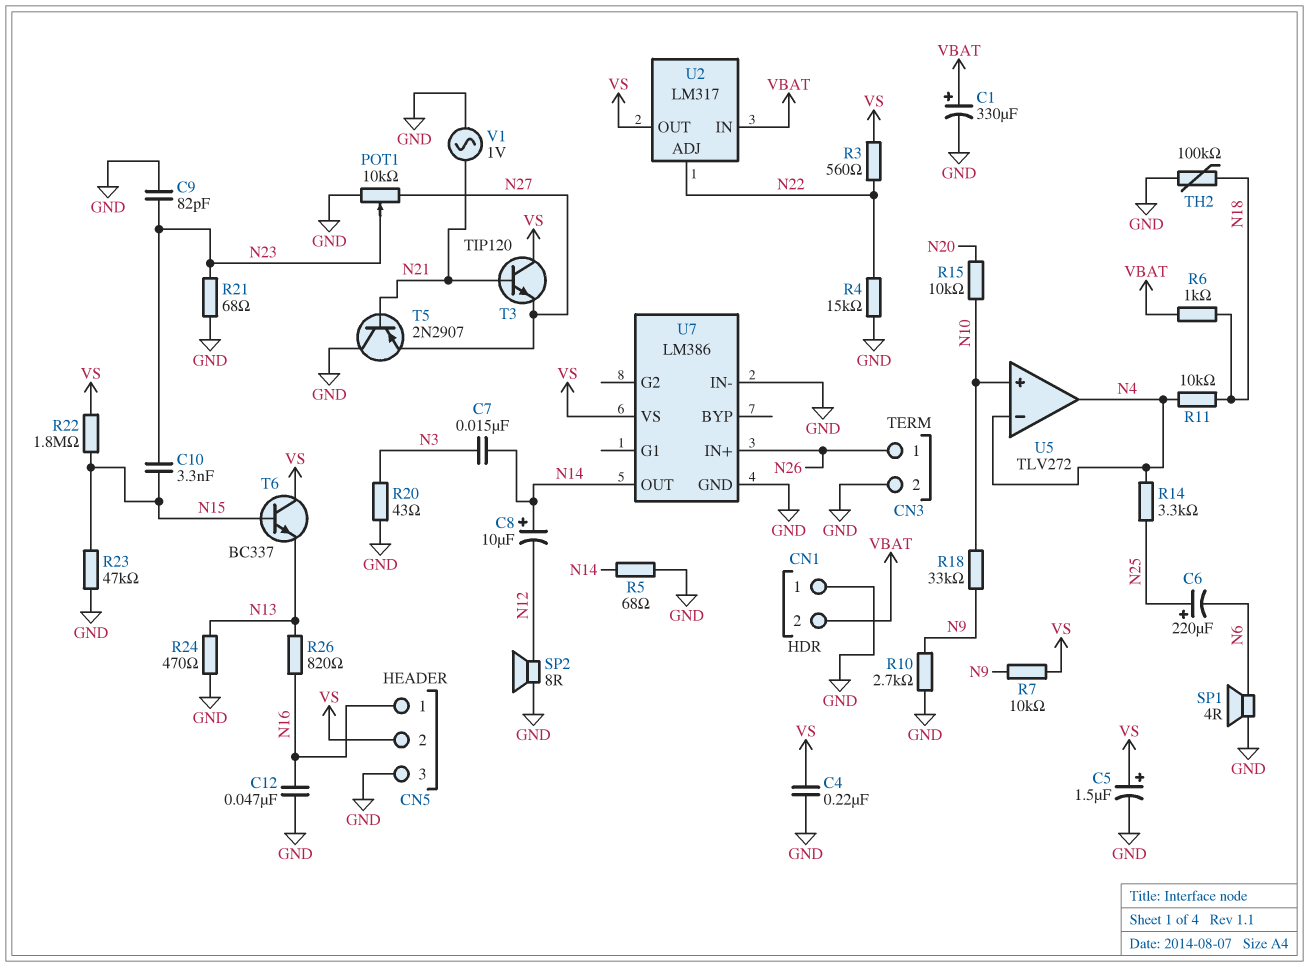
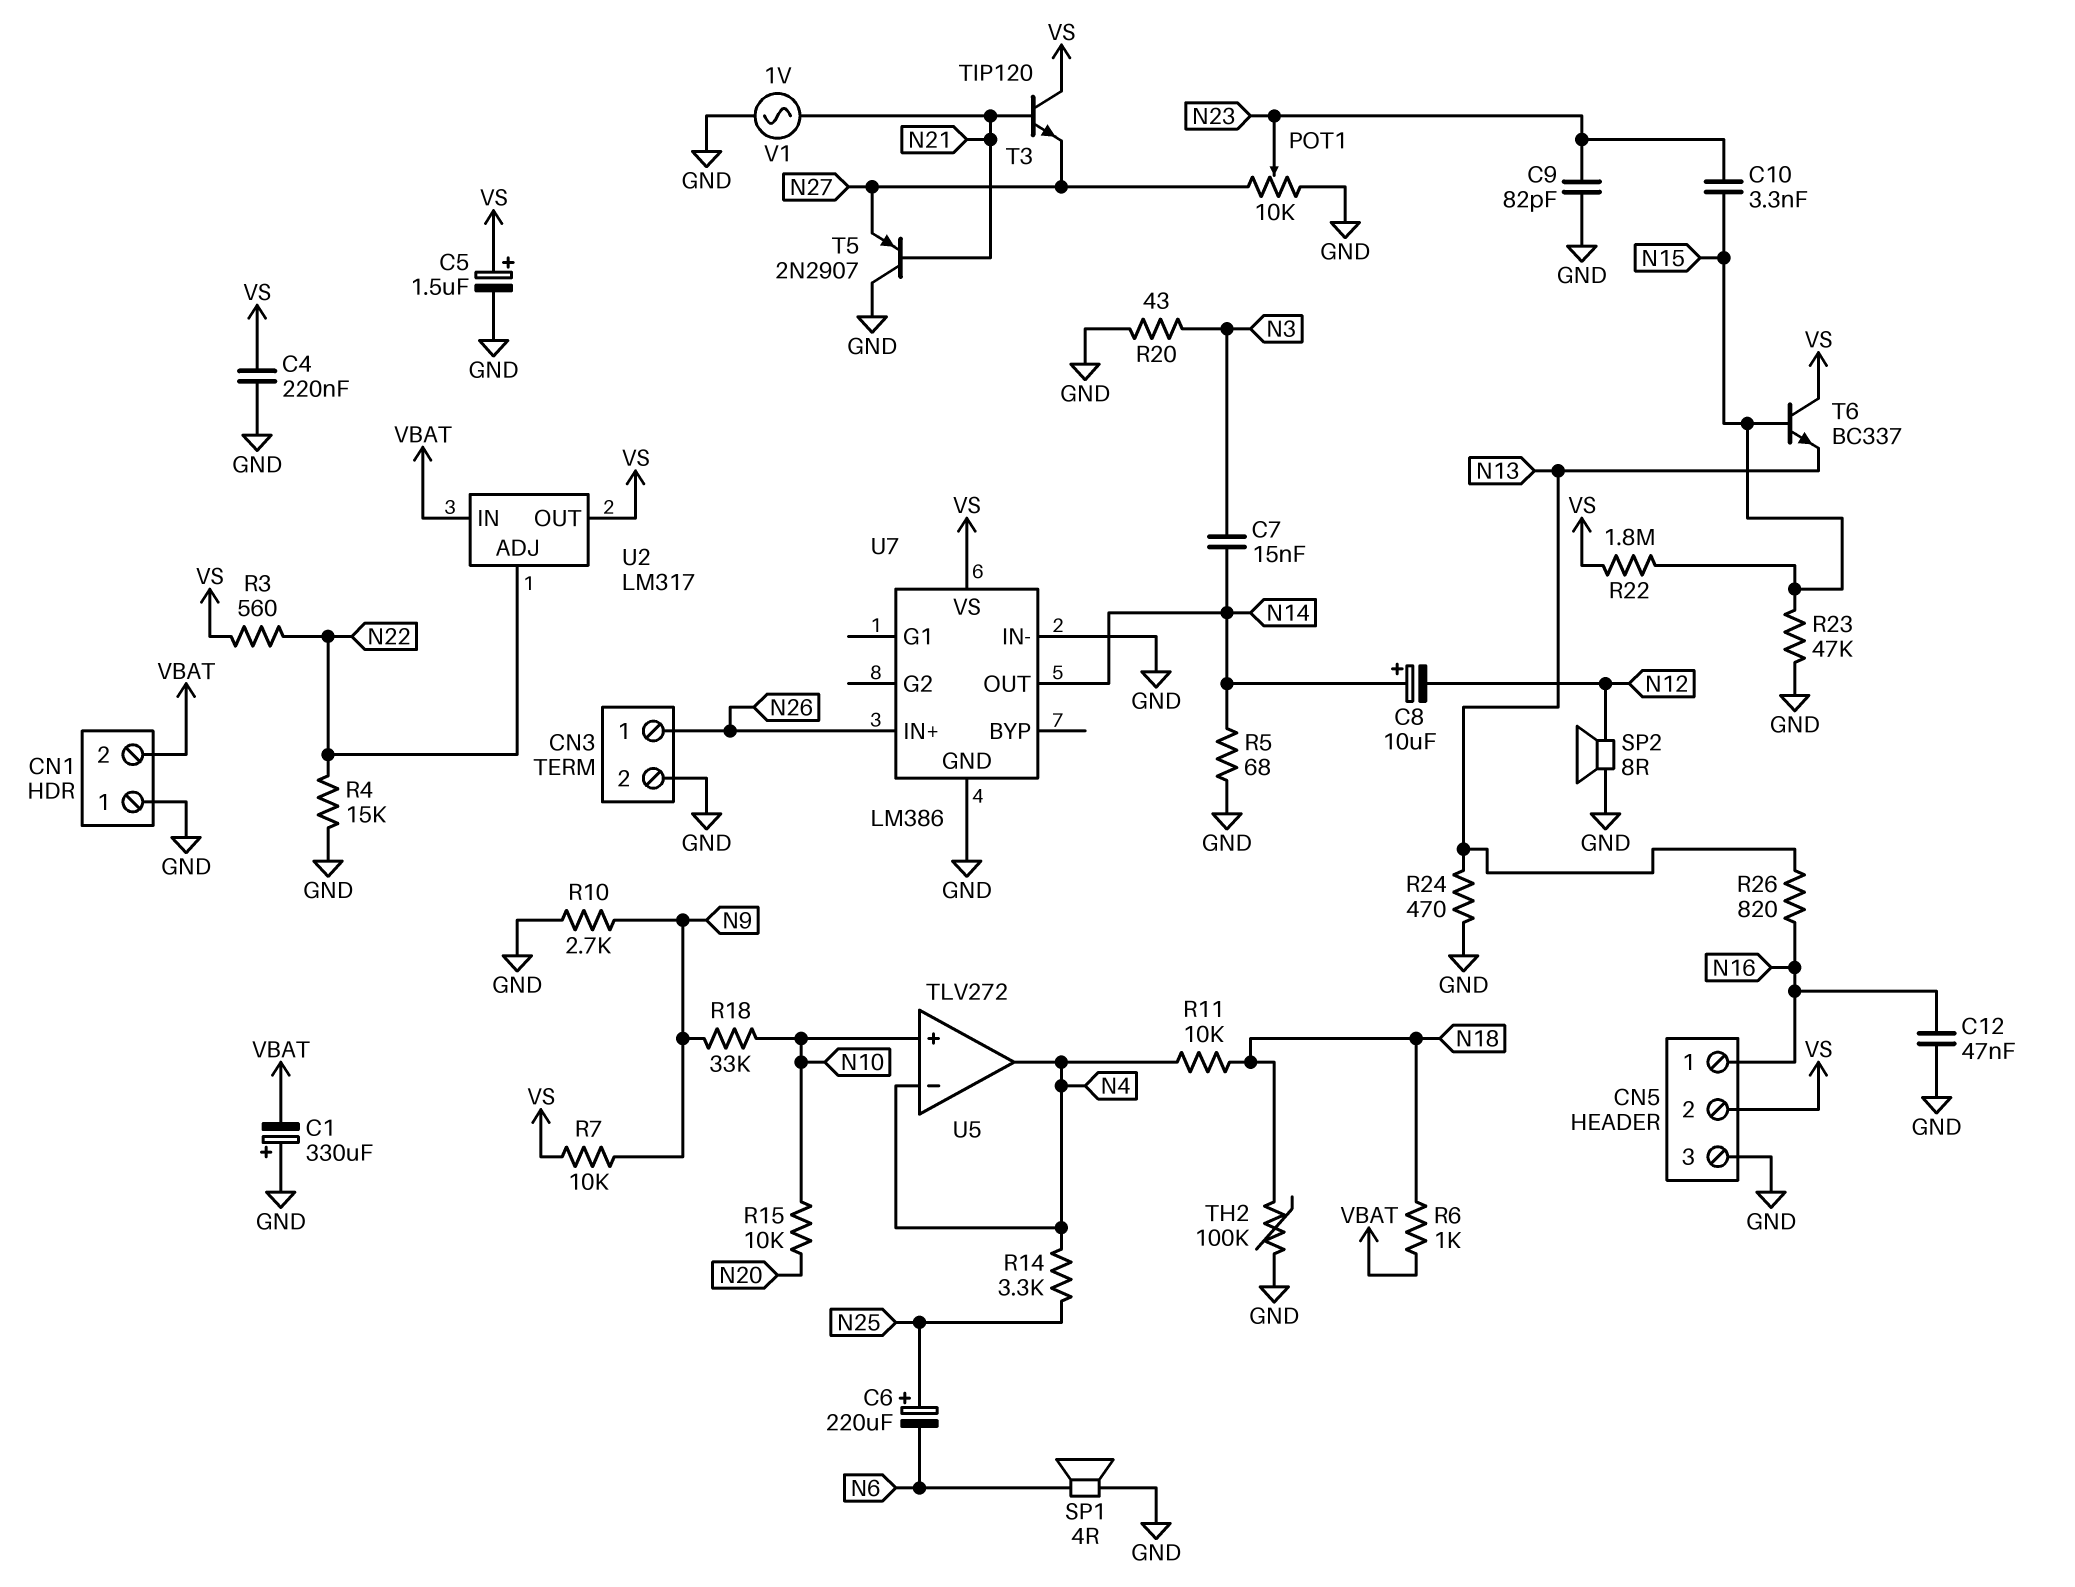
C1: 330uF (plus VBAT, minus GND) -> 330uF (plus GND, minus VBAT)
R21: 68 (GND, N23) -> none

